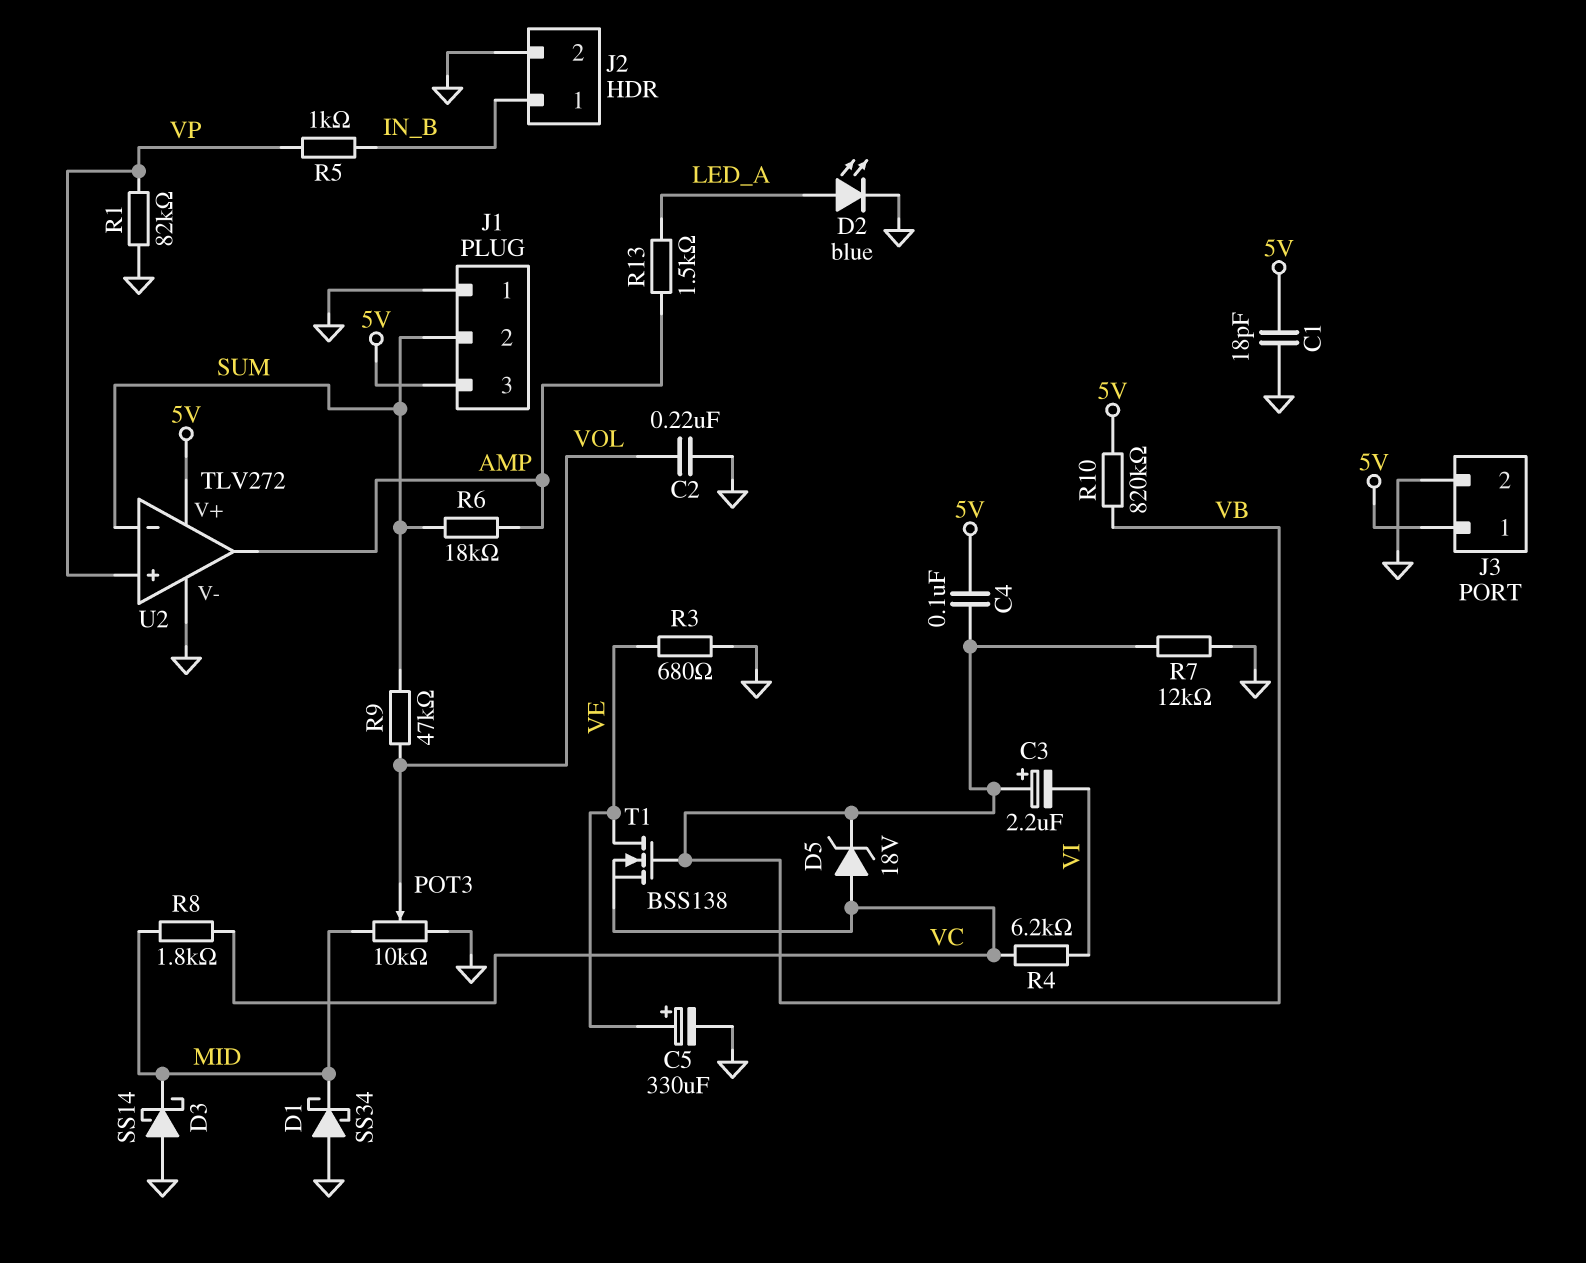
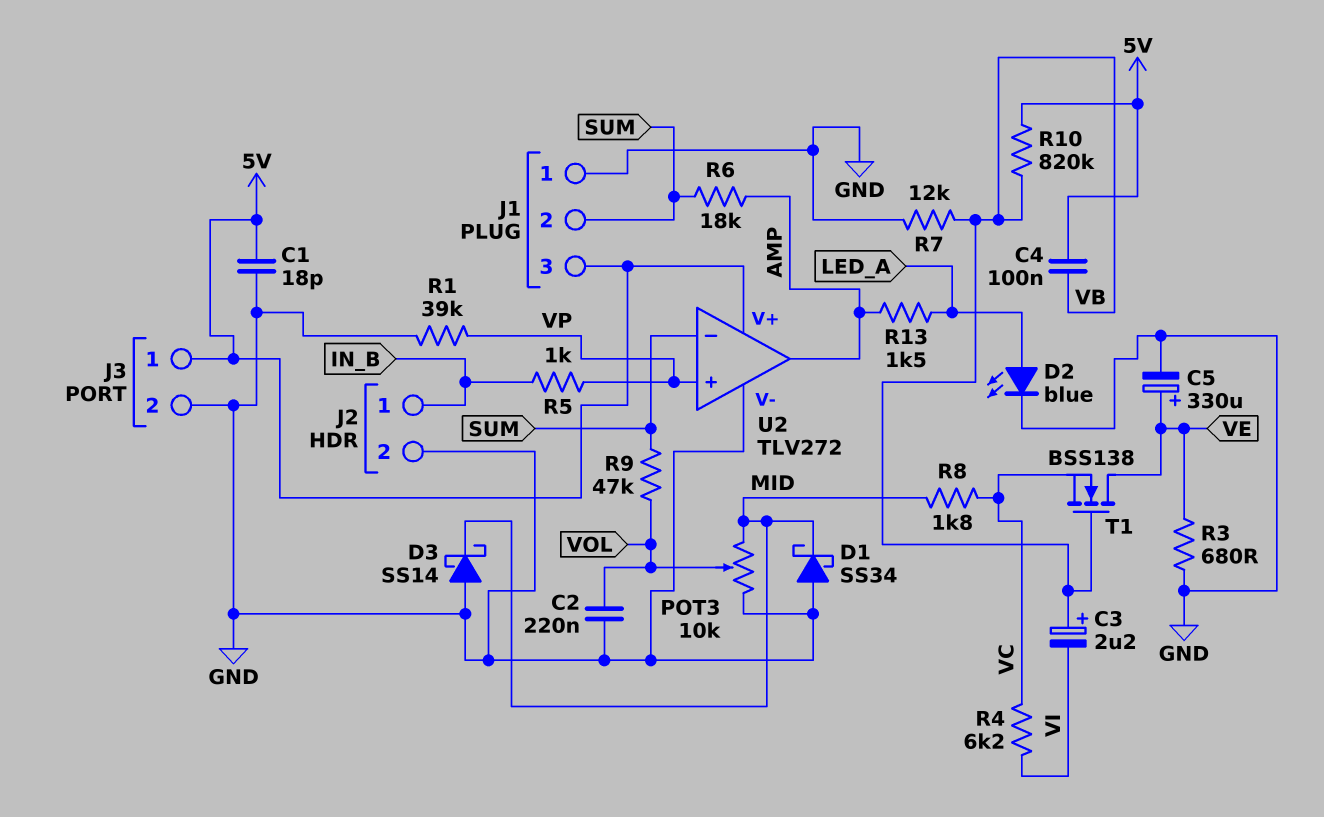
D5: zener 18V (A VC, K VB) -> none
R1: 82k (GND, VP) -> 39k (GND, VP)

